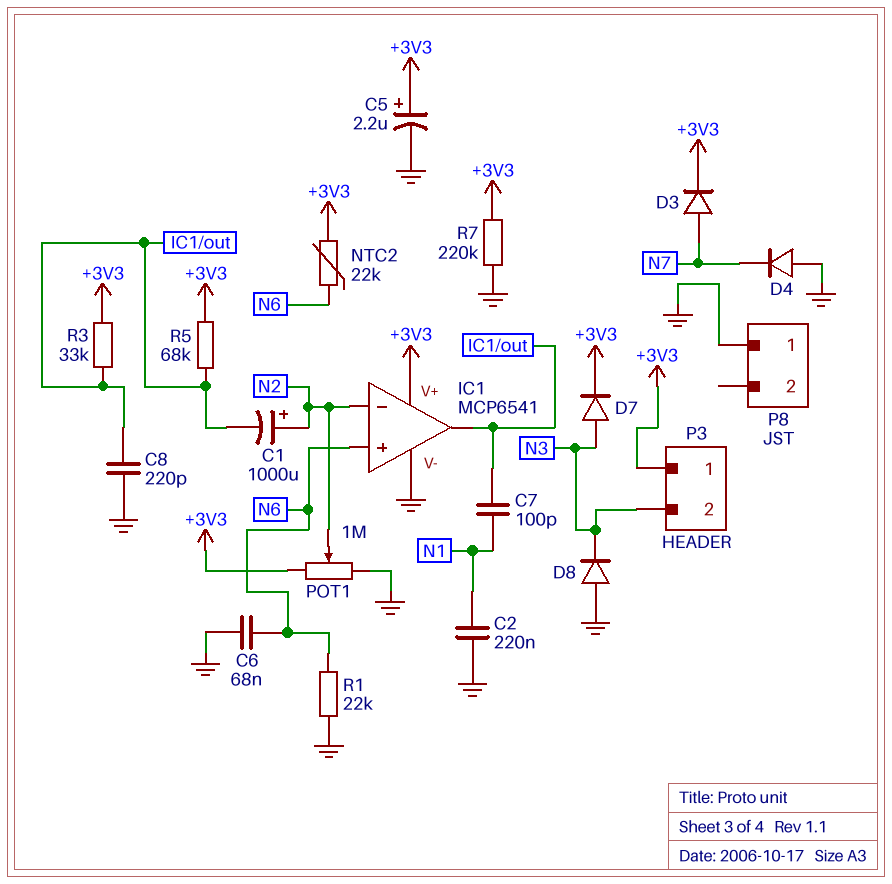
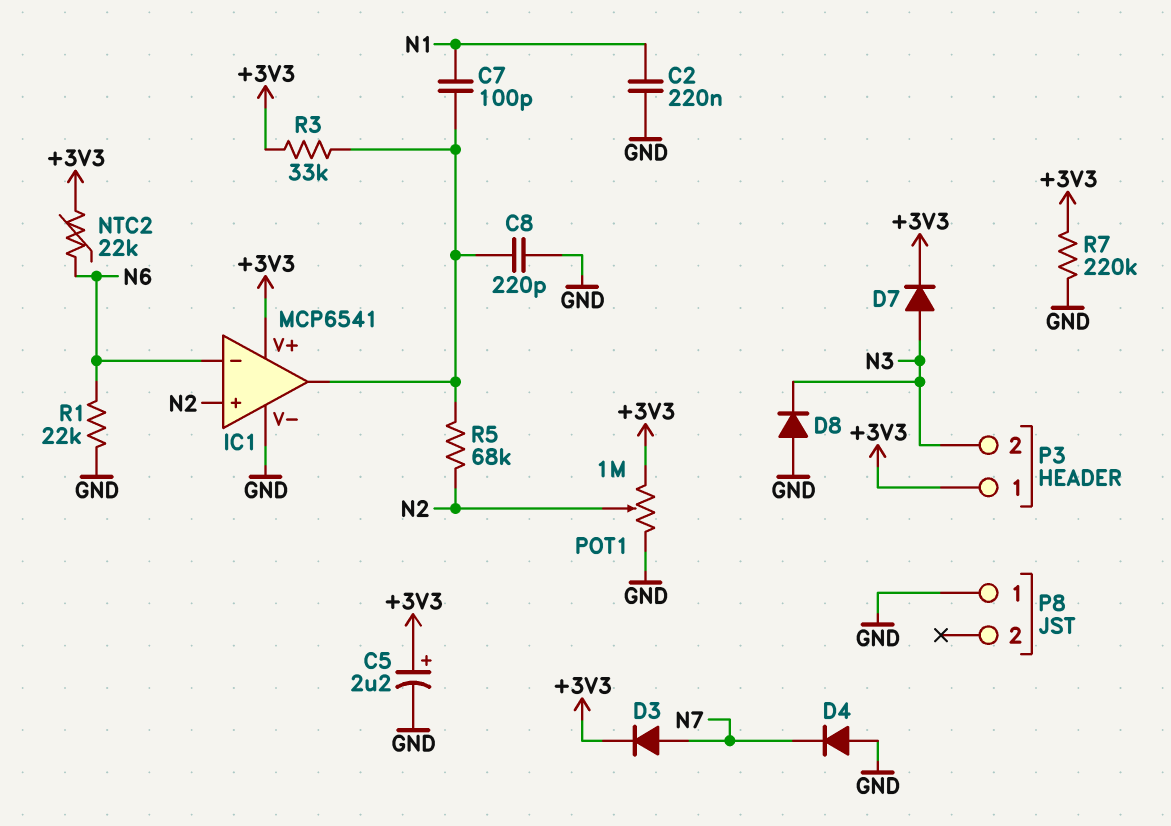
C1: 1000uF (plus N2, minus IC1/out) -> none
C6: 68nF (GND, N6) -> none
IC1 pin in+: N6 -> N2
IC1 pin in-: N2 -> N6
R5: 68k (+3V3, IC1/out) -> 68k (IC1/out, N2)

